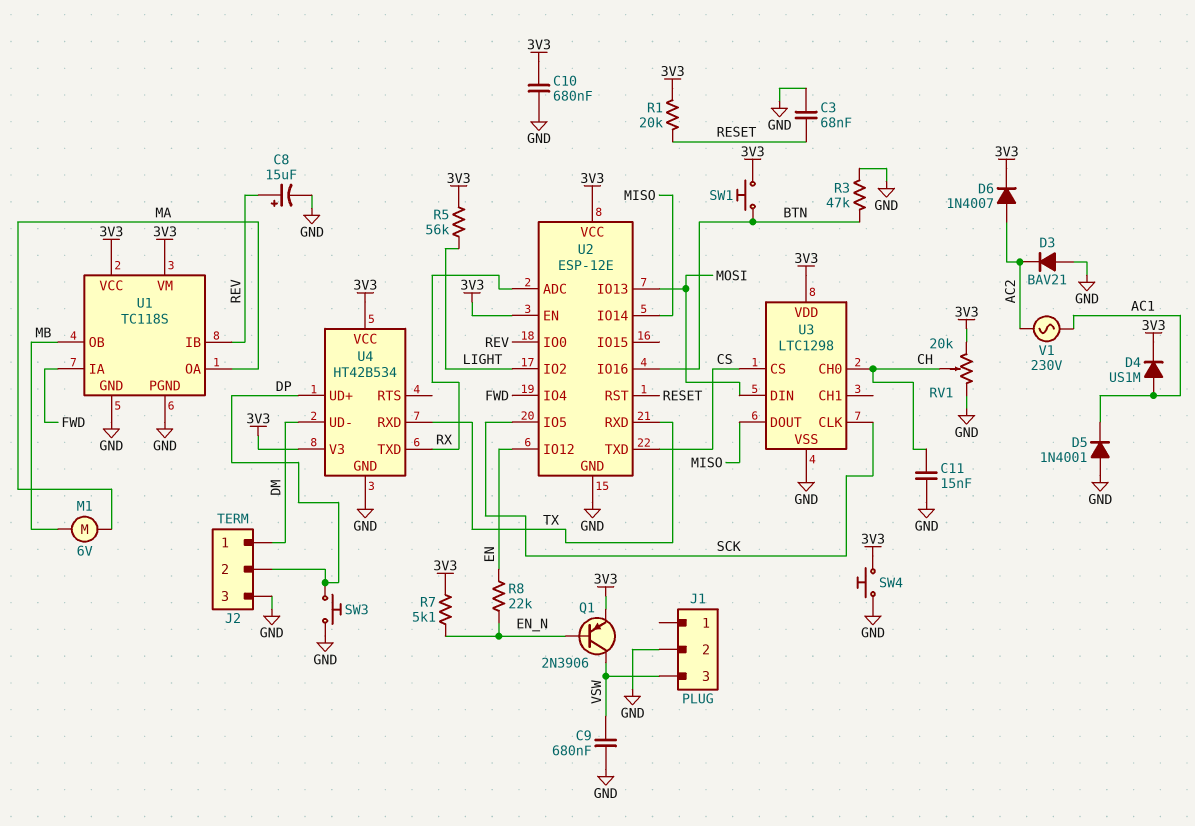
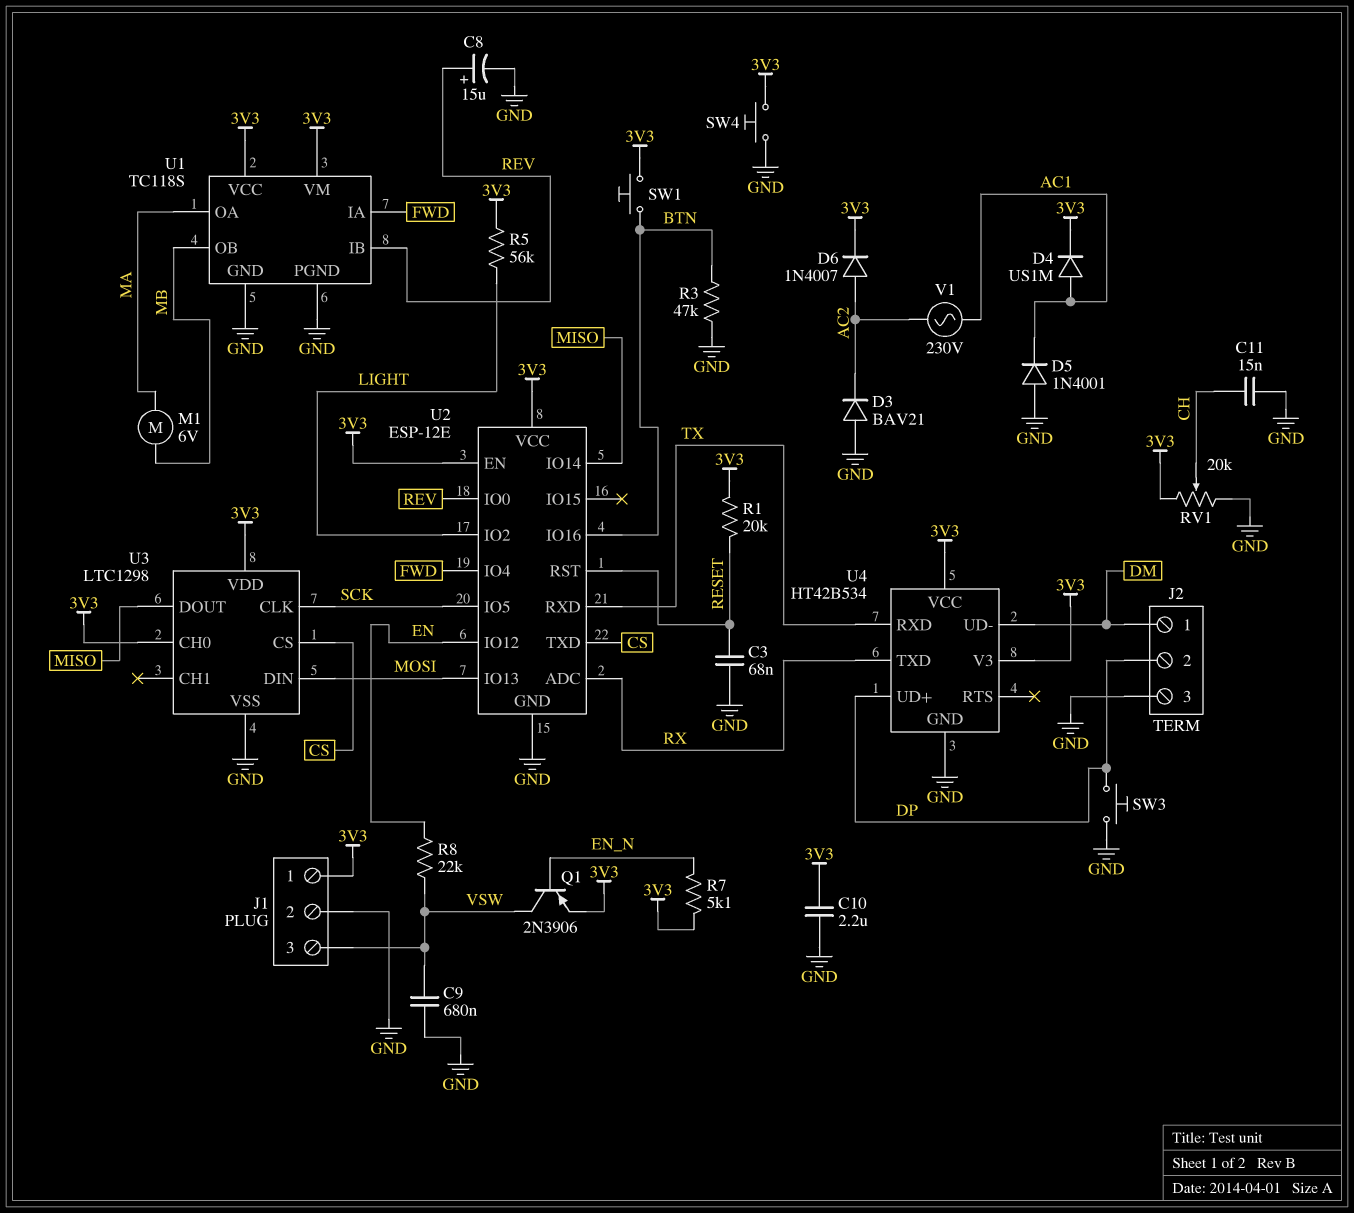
C10: 680nF (3V3, GND) -> 2.2uF (3V3, GND)
J1 pin 1: none -> 3V3
R8: 22k (EN, EN_N) -> 22k (EN, VSW)
U3 pin CH0: CH -> 3V3

